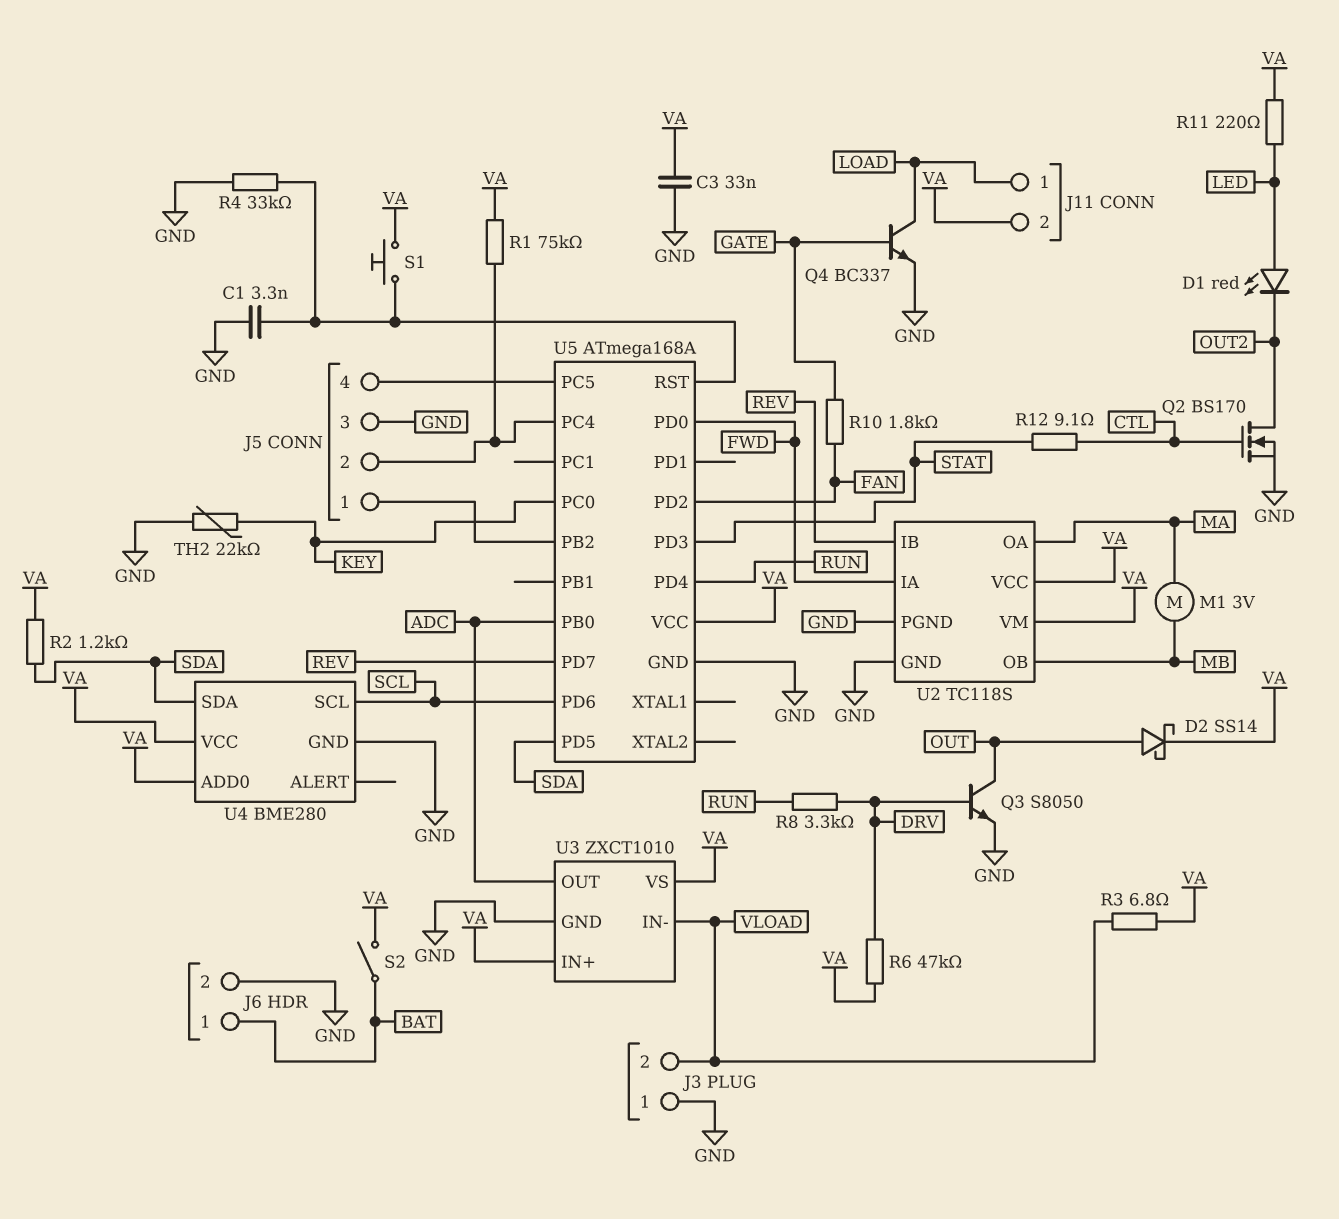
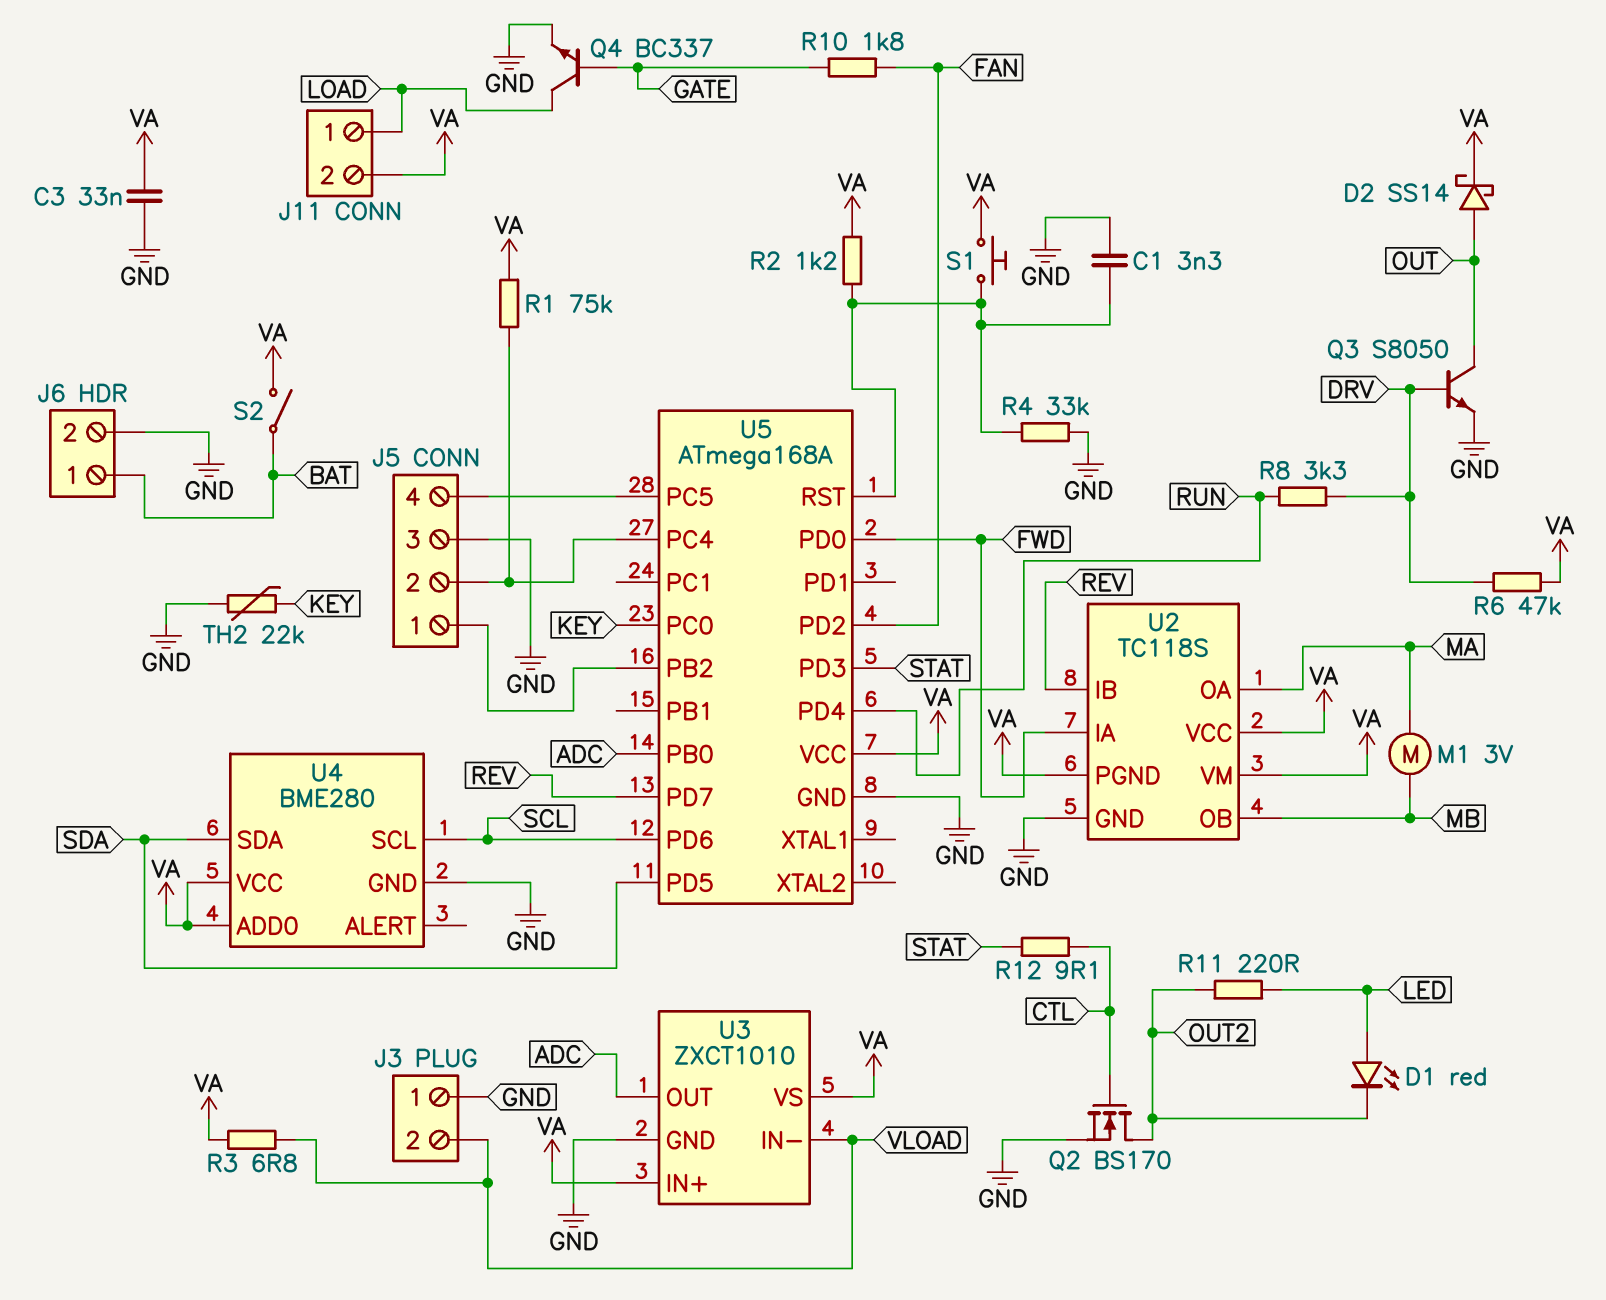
R2: 1.2k (SDA, VA) -> 1.2k (U5/RST, VA)
R11: 220 (LED, VA) -> 220 (LED, OUT2)
U2 pin PGND: GND -> VA

